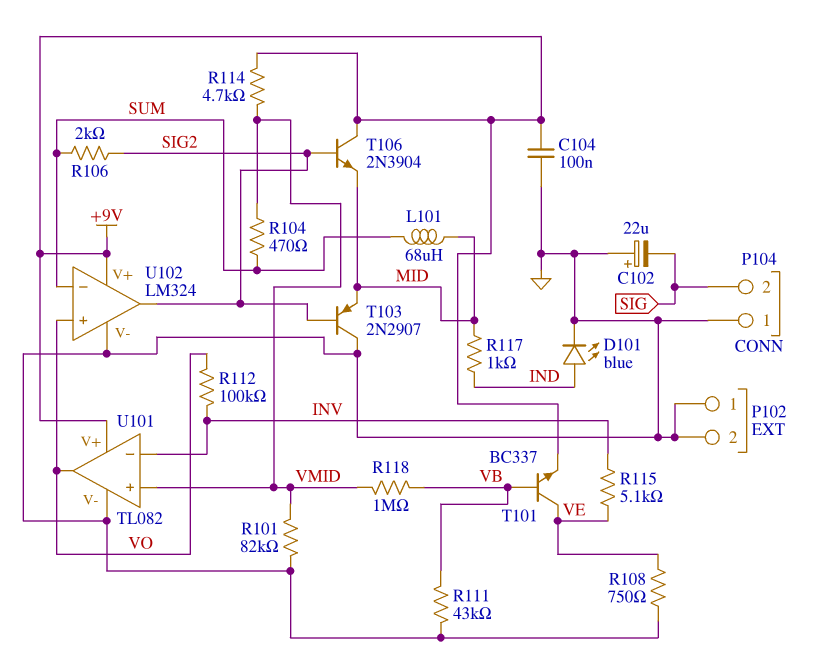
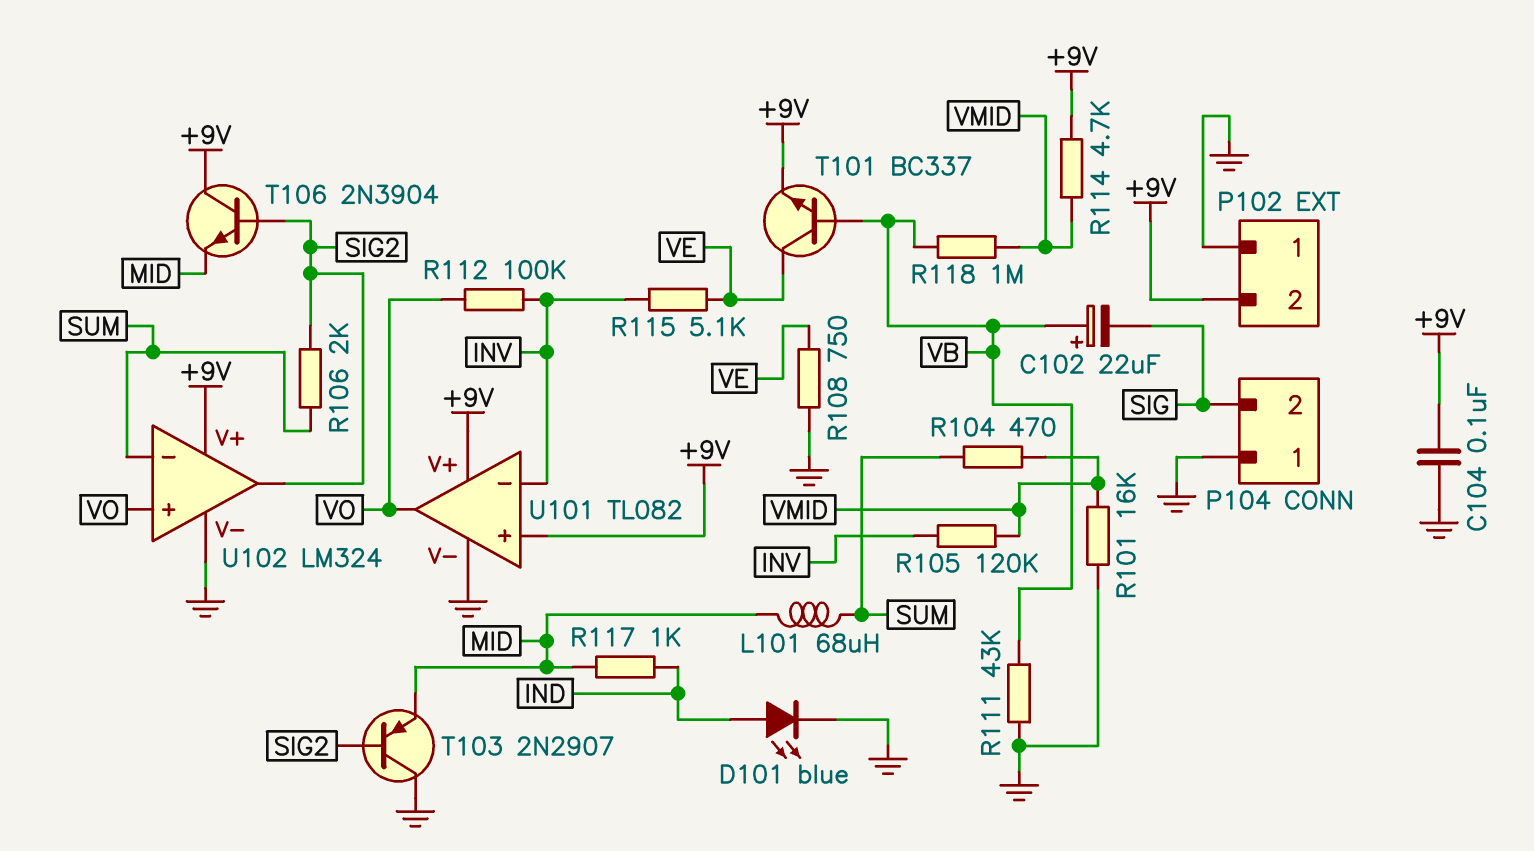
C102: 22uF (plus GND, minus SIG) -> 22uF (plus VB, minus SIG)
P102 pin 2: GND -> +9V
R101: 82k (GND, VMID) -> 16k (GND, VMID)
R105: none -> 120k (INV, VMID)
U101 pin in+: VMID -> +9V

